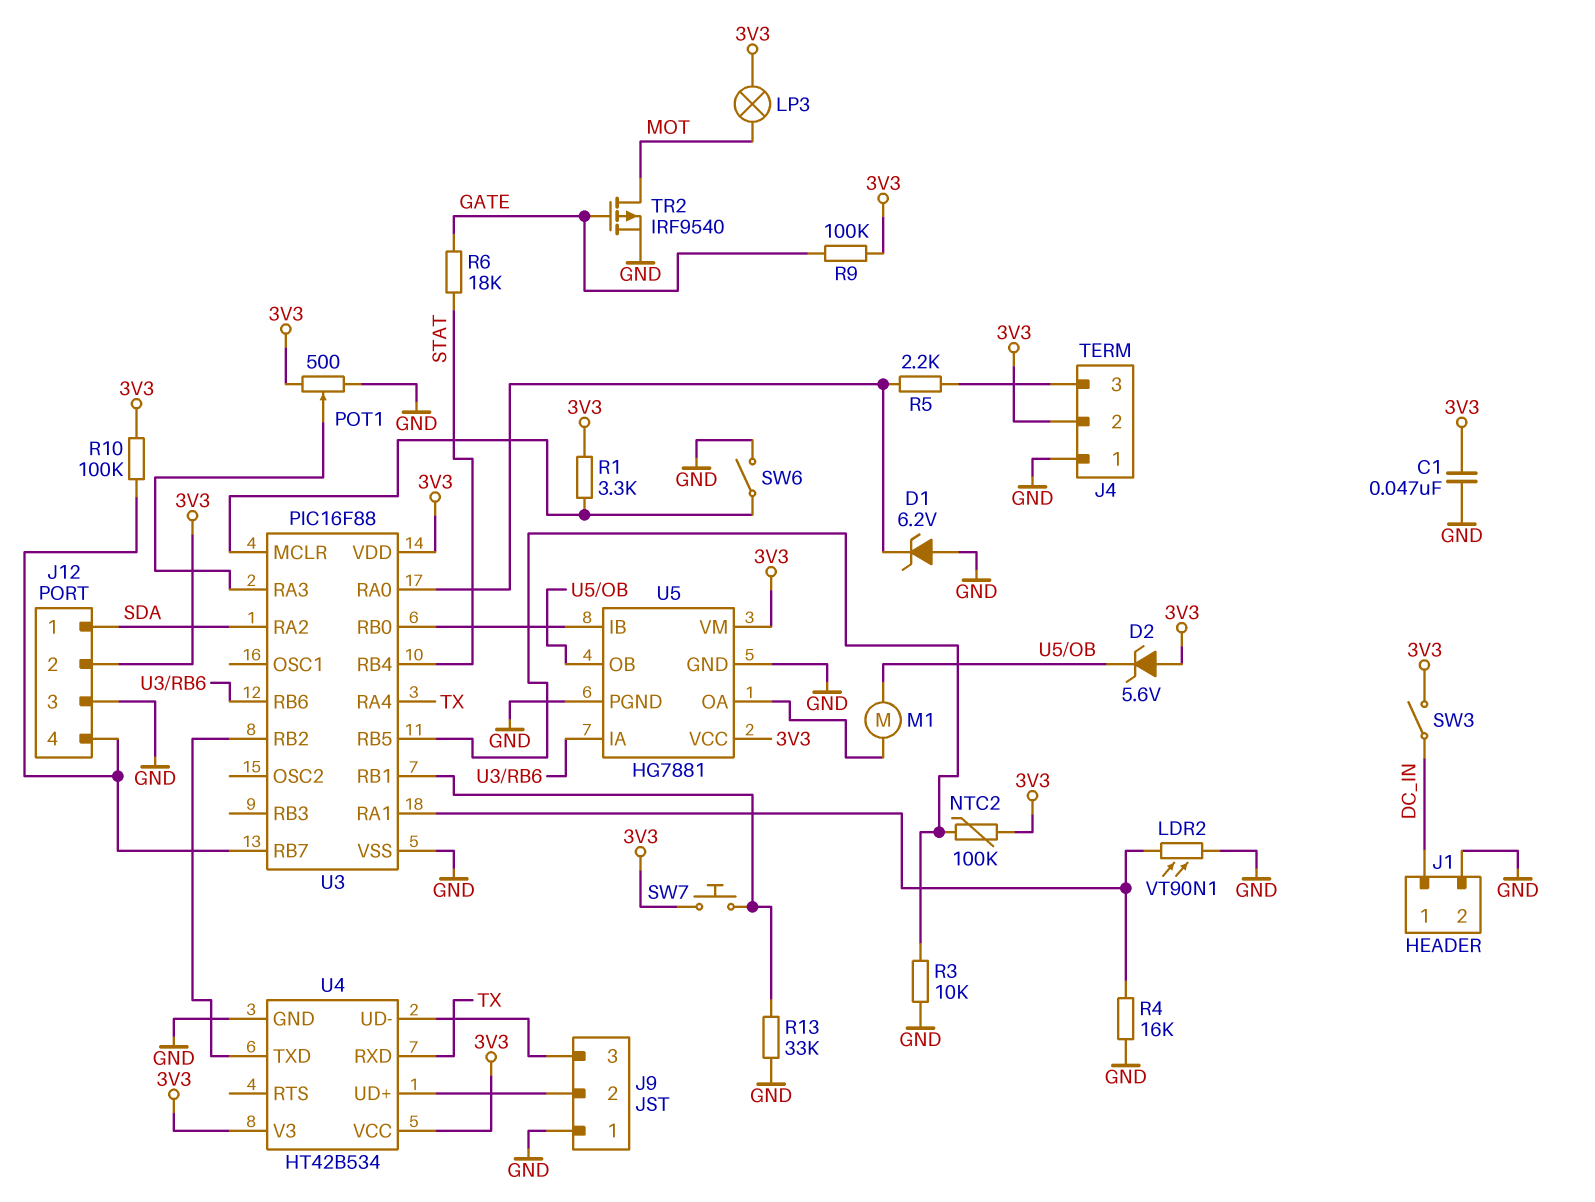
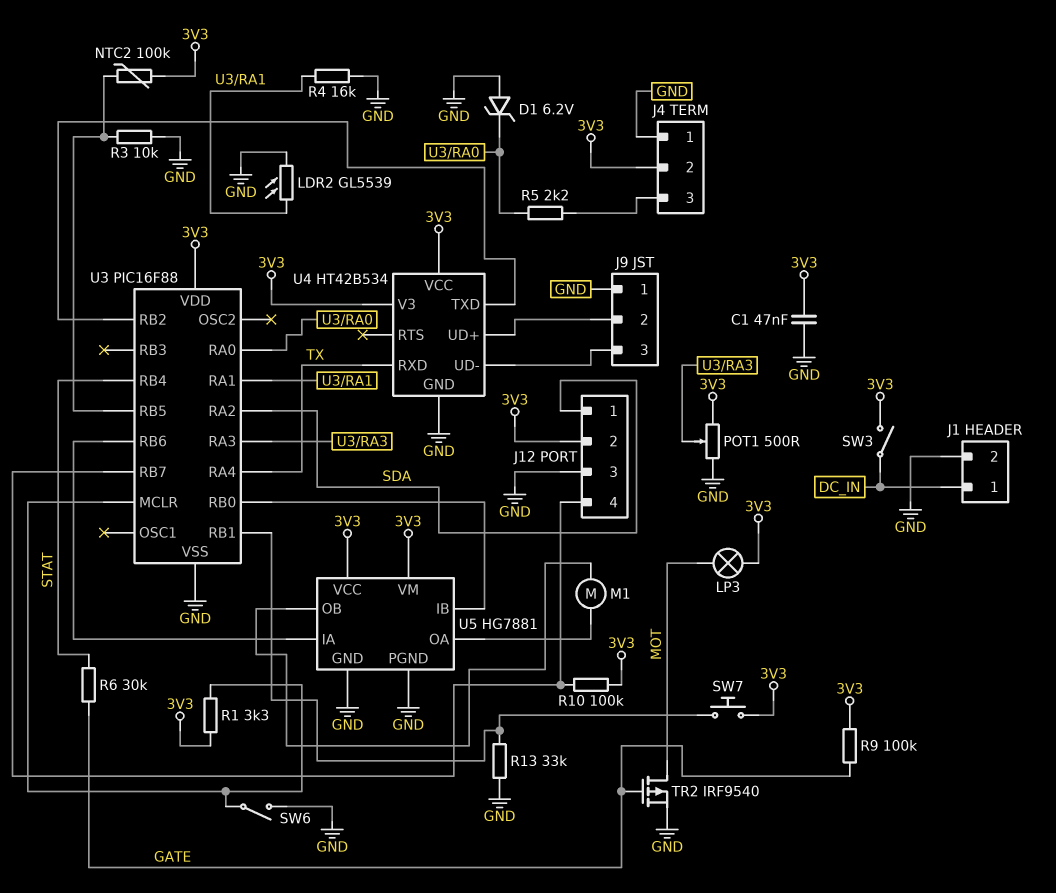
D2: zener 5.6V (A 3V3, K U5/OB) -> none
LDR2: VT90N1 (GND, U3/RA1) -> GL5539 (GND, U3/RA1)
R6: 18k (GATE, STAT) -> 30k (GATE, STAT)

